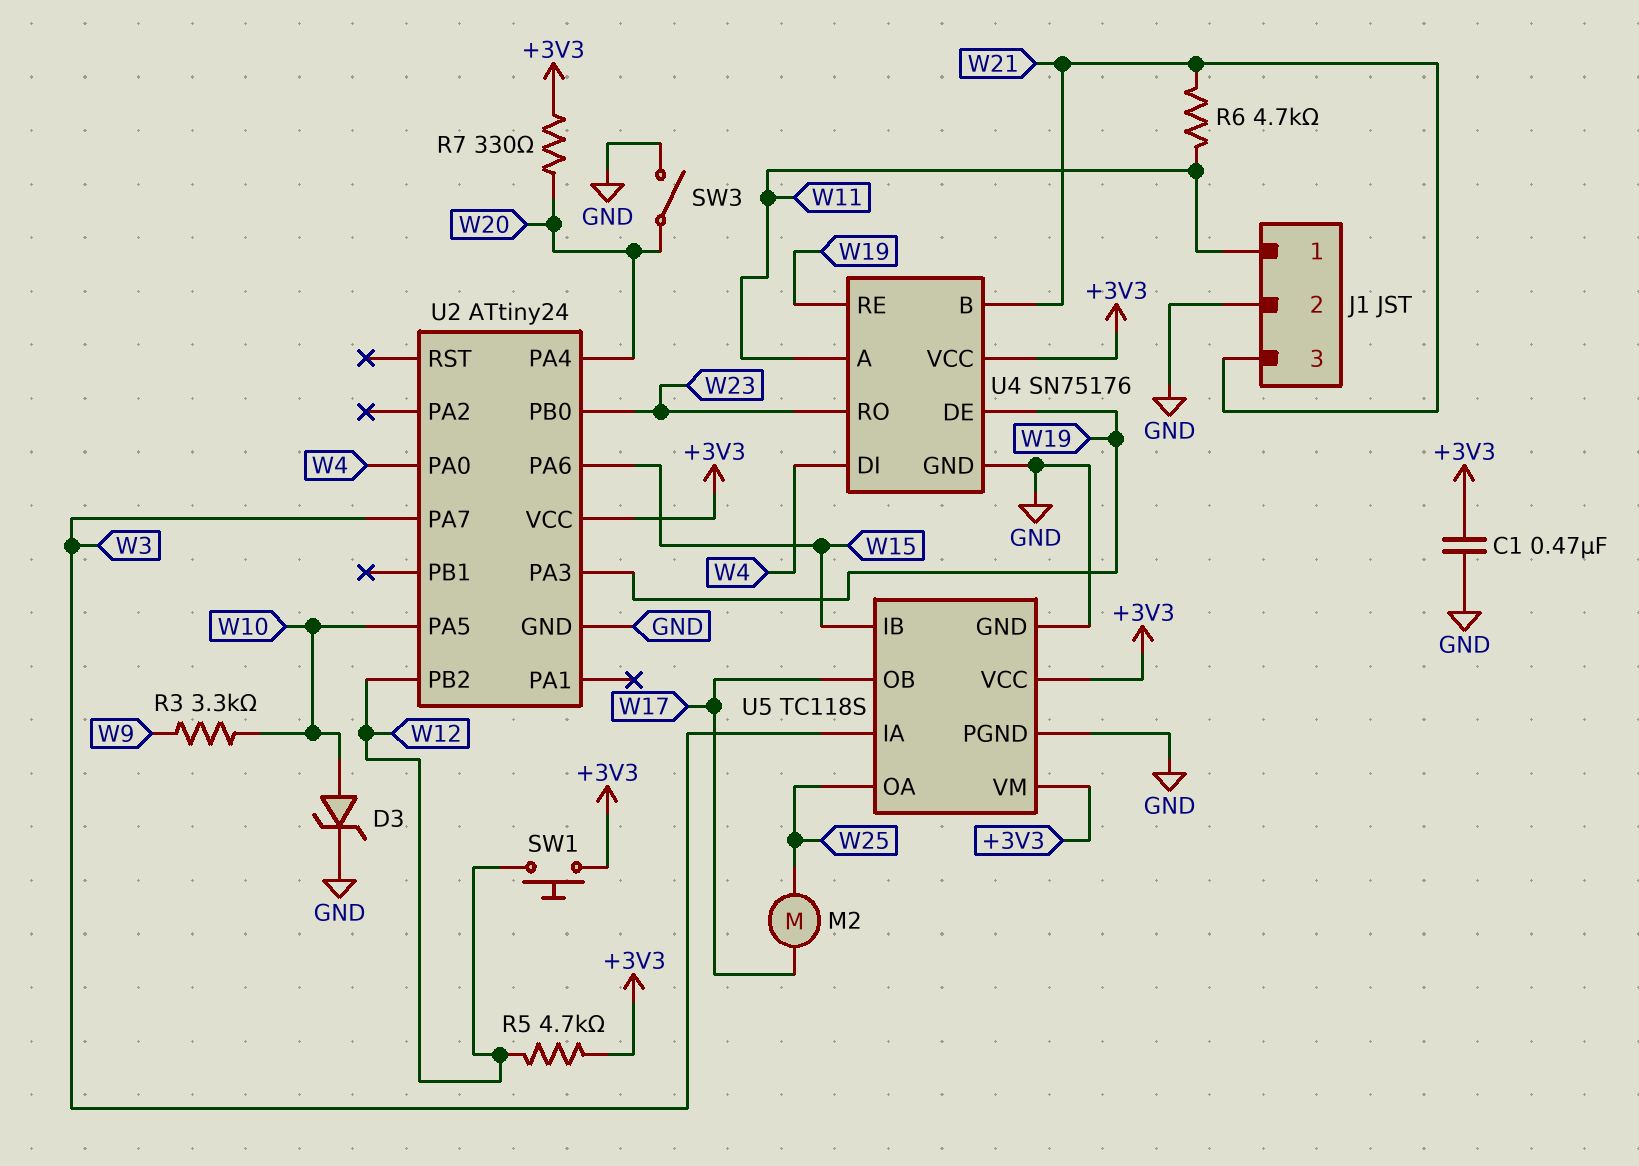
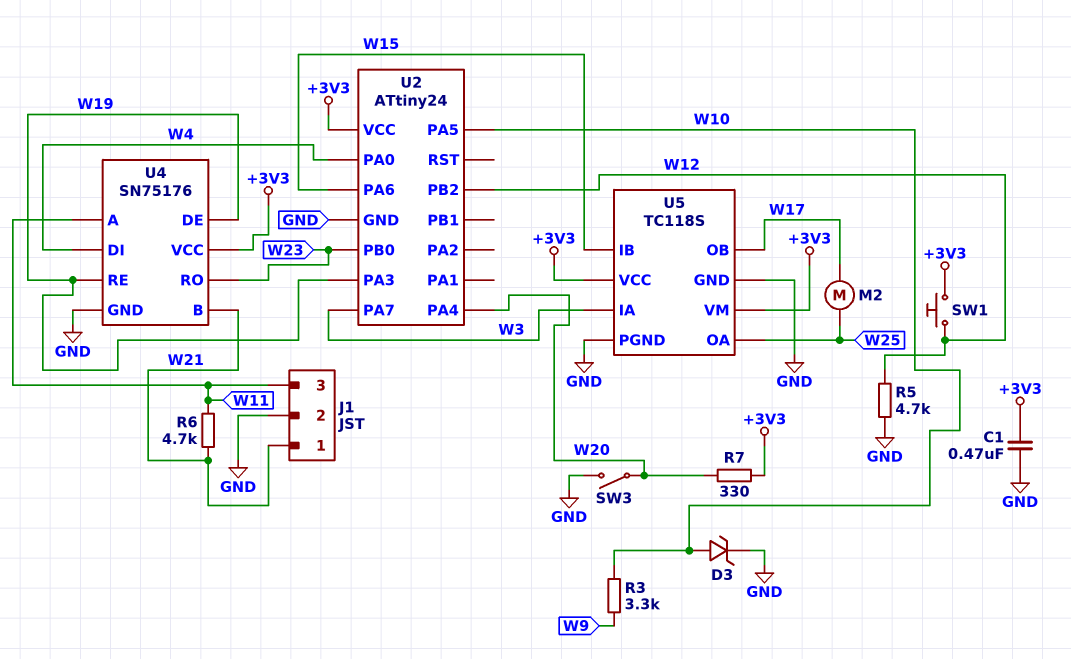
J1 pin 1: W11 -> W21
J1 pin 3: W21 -> W11
R5: 4.7k (+3V3, W12) -> 4.7k (GND, W12)

